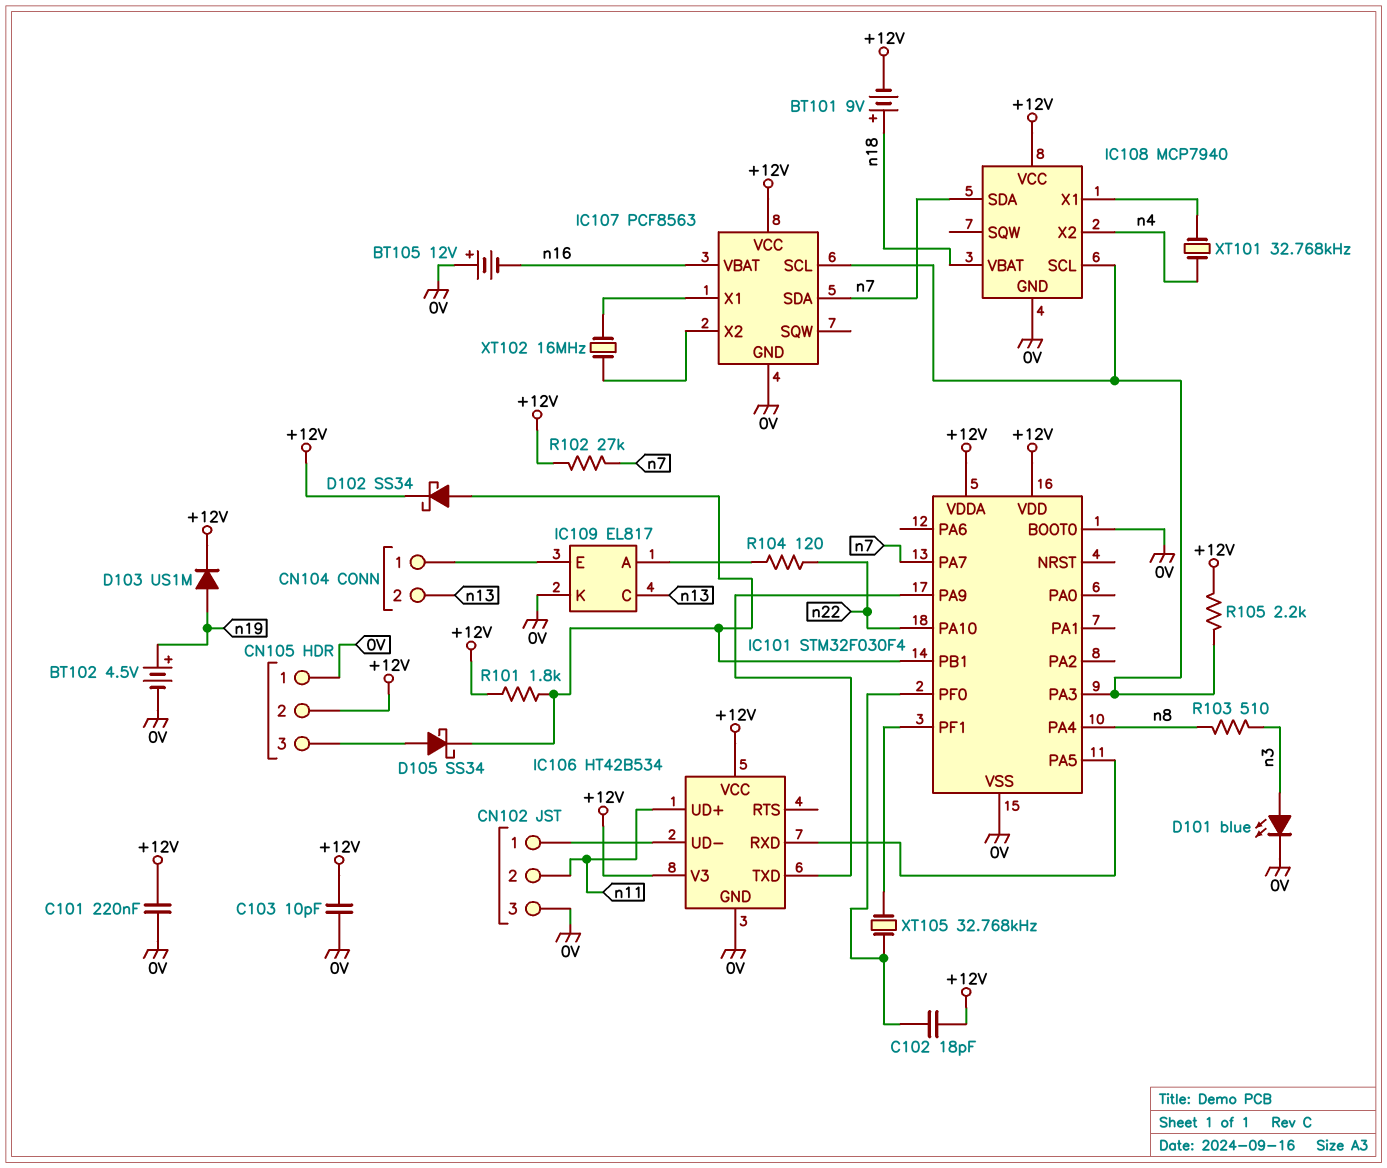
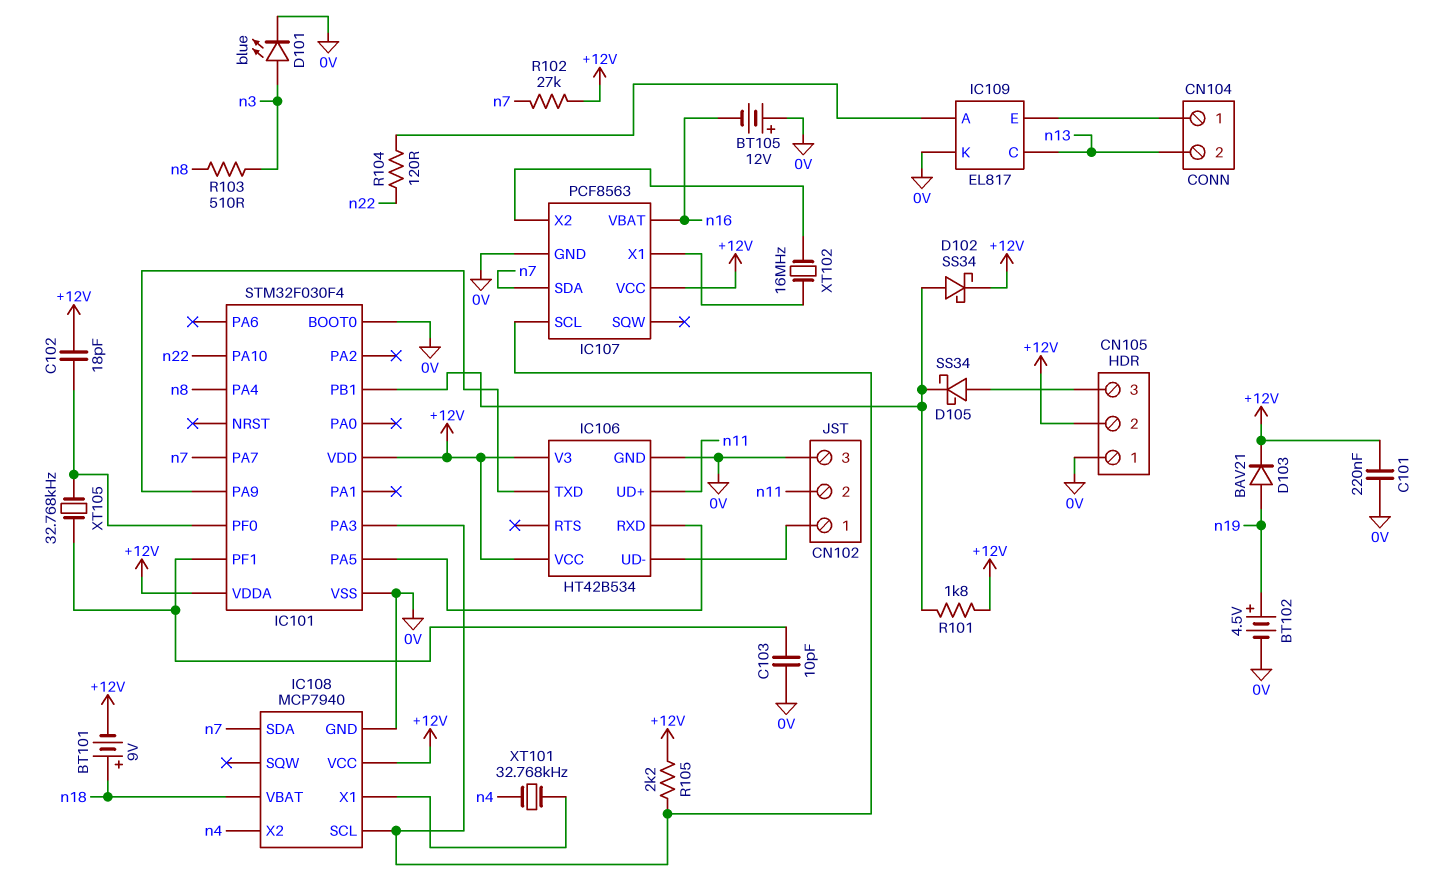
C103: 10pF (+12V, 0V) -> 10pF (0V, IC101/PF1)
D103: diode US1M (A n19, K +12V) -> diode BAV21 (A n19, K +12V)

